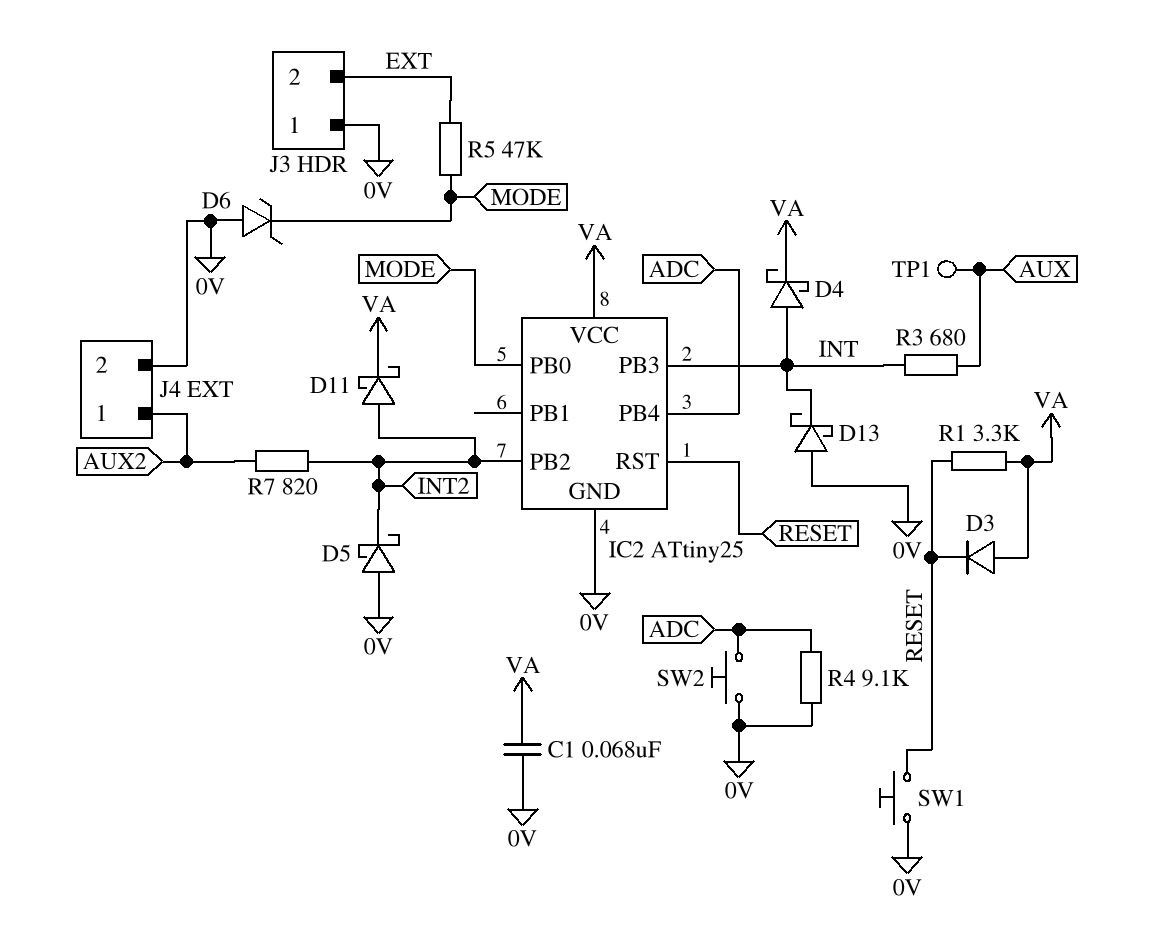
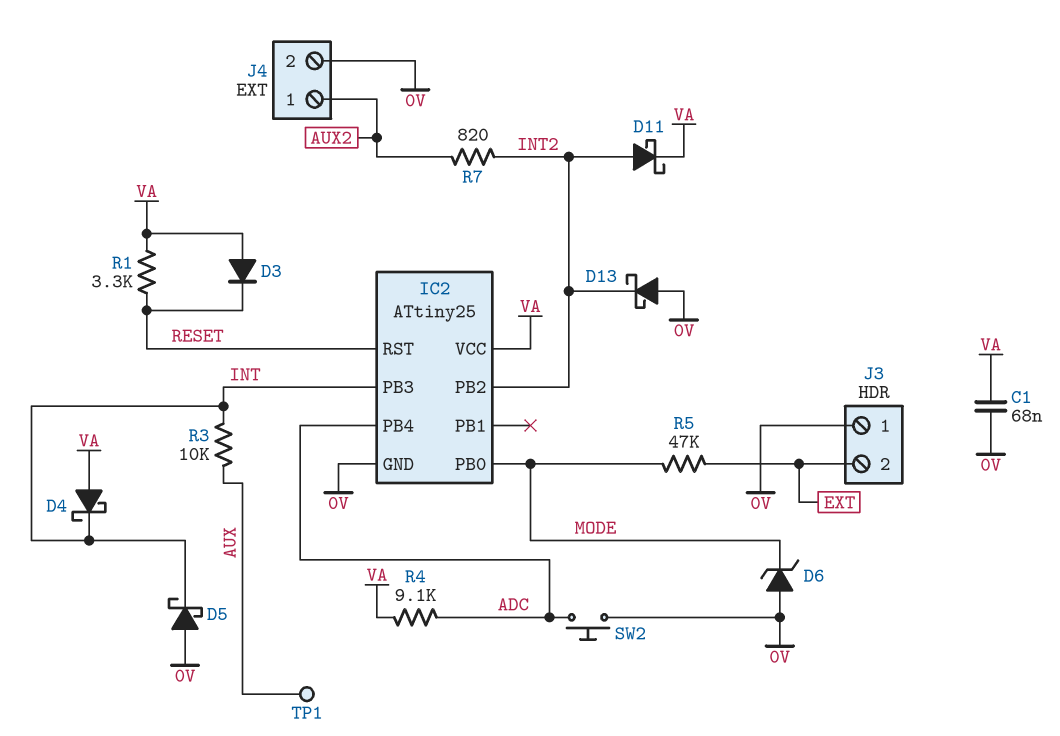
D4: schottky (A INT, K VA) -> schottky (A VA, K INT)
D5: schottky (A 0V, K INT2) -> schottky (A 0V, K INT)
D13: schottky (A 0V, K INT) -> schottky (A 0V, K INT2)
R3: 680 (AUX, INT) -> 10k (AUX, INT)
R4: 9.1k (0V, ADC) -> 9.1k (ADC, VA)
SW1: button (0V, RESET) -> none

